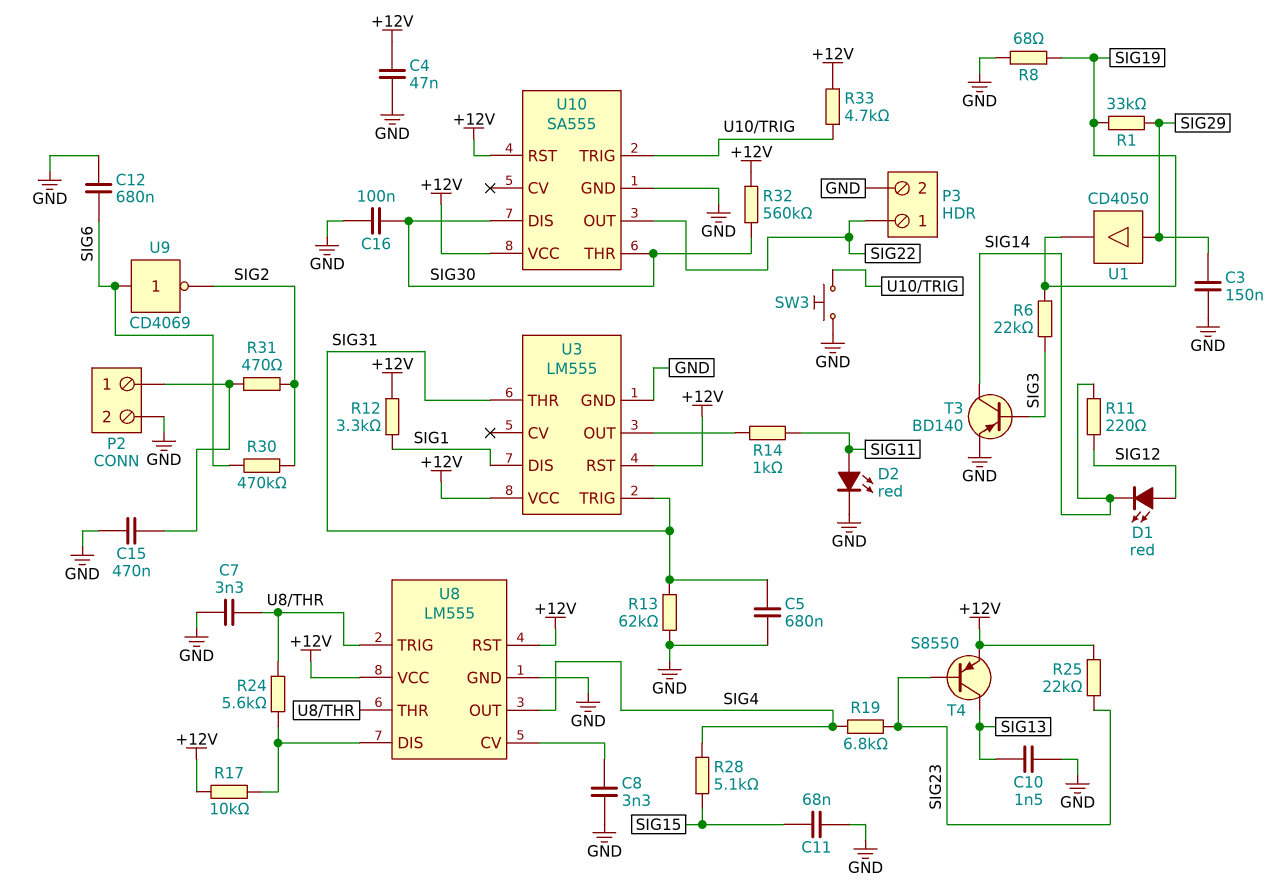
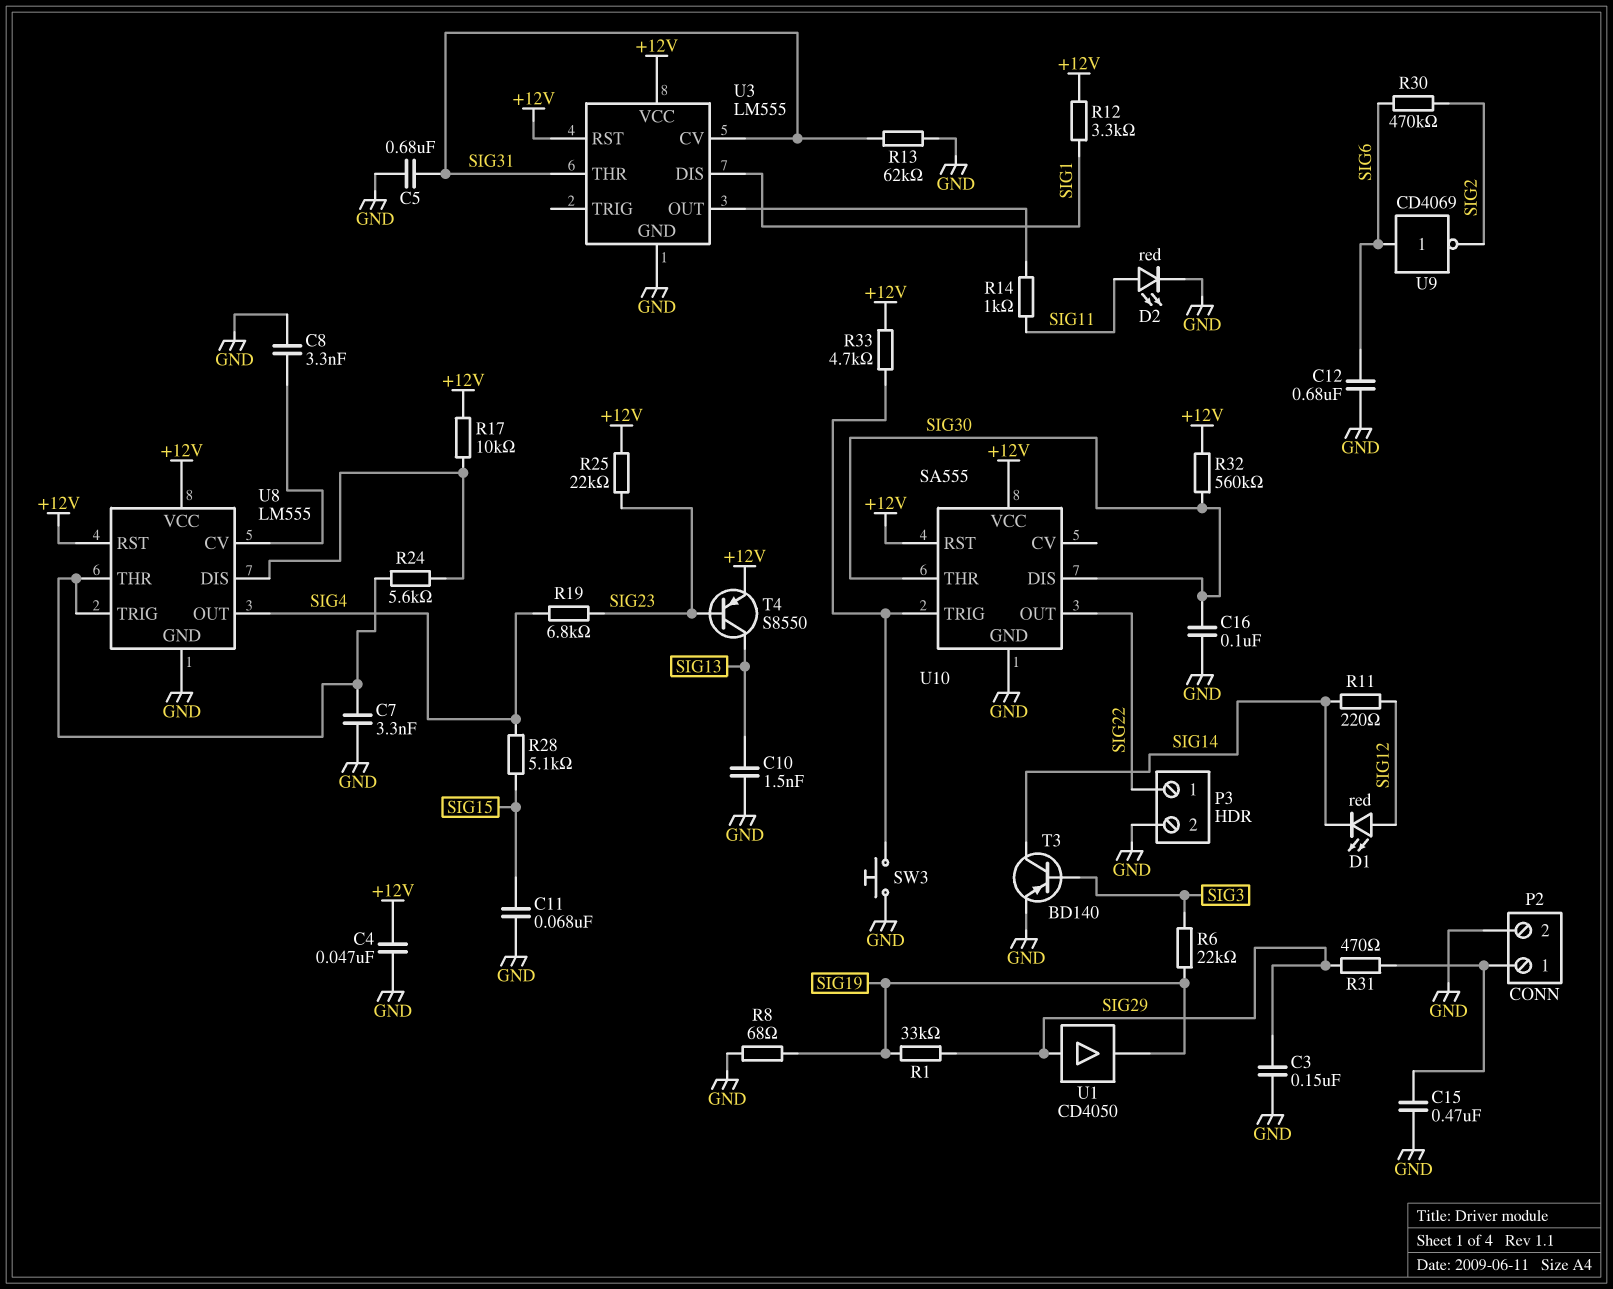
R31: 470 (P2/1, SIG2) -> 470 (P2/1, SIG29)
U3 pin CV: none -> SIG31
U3 pin TRIG: SIG31 -> none

